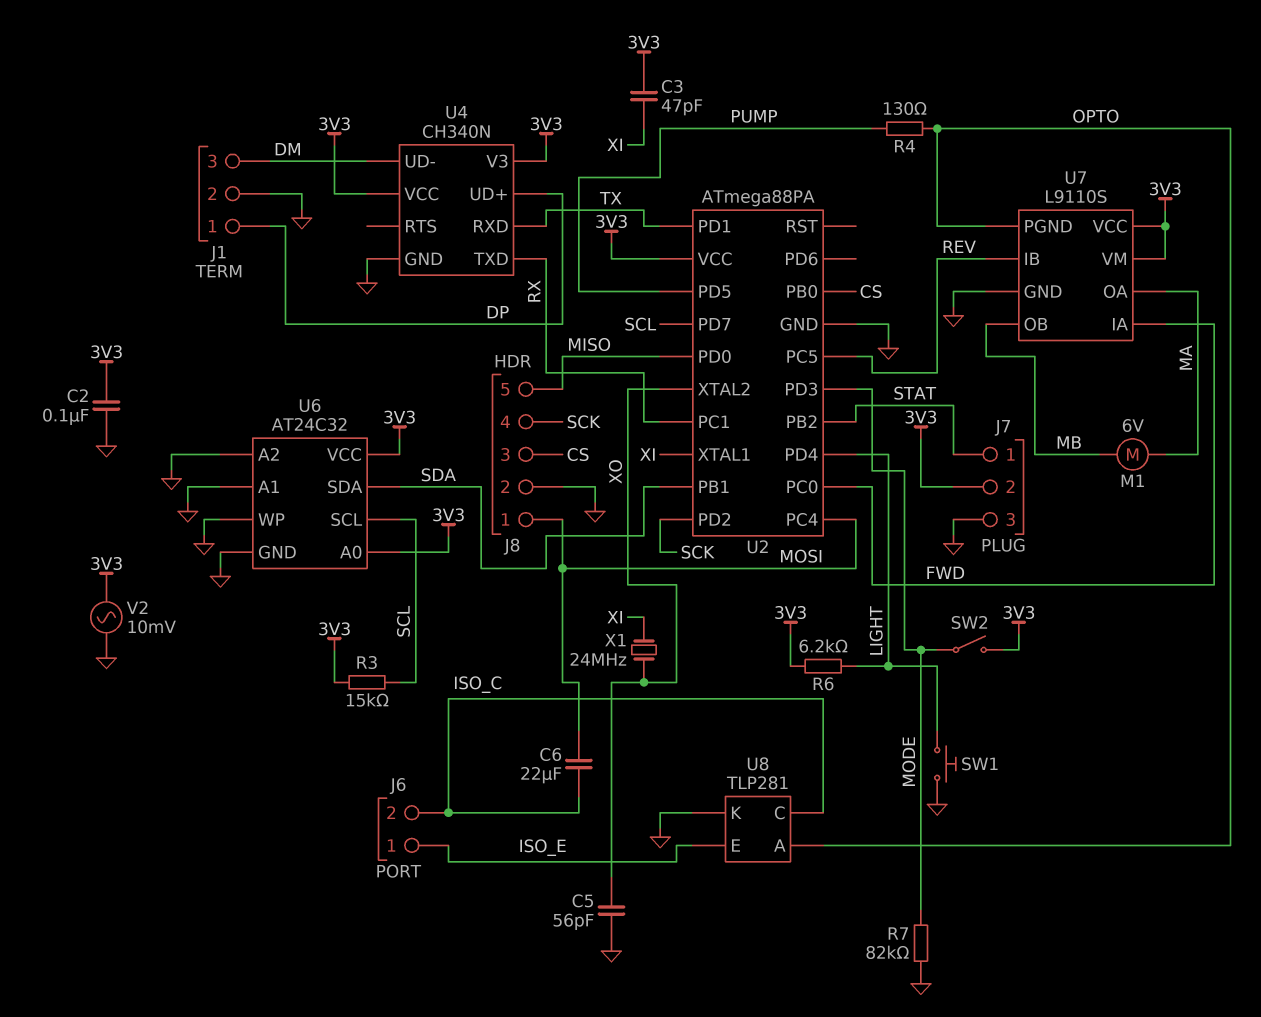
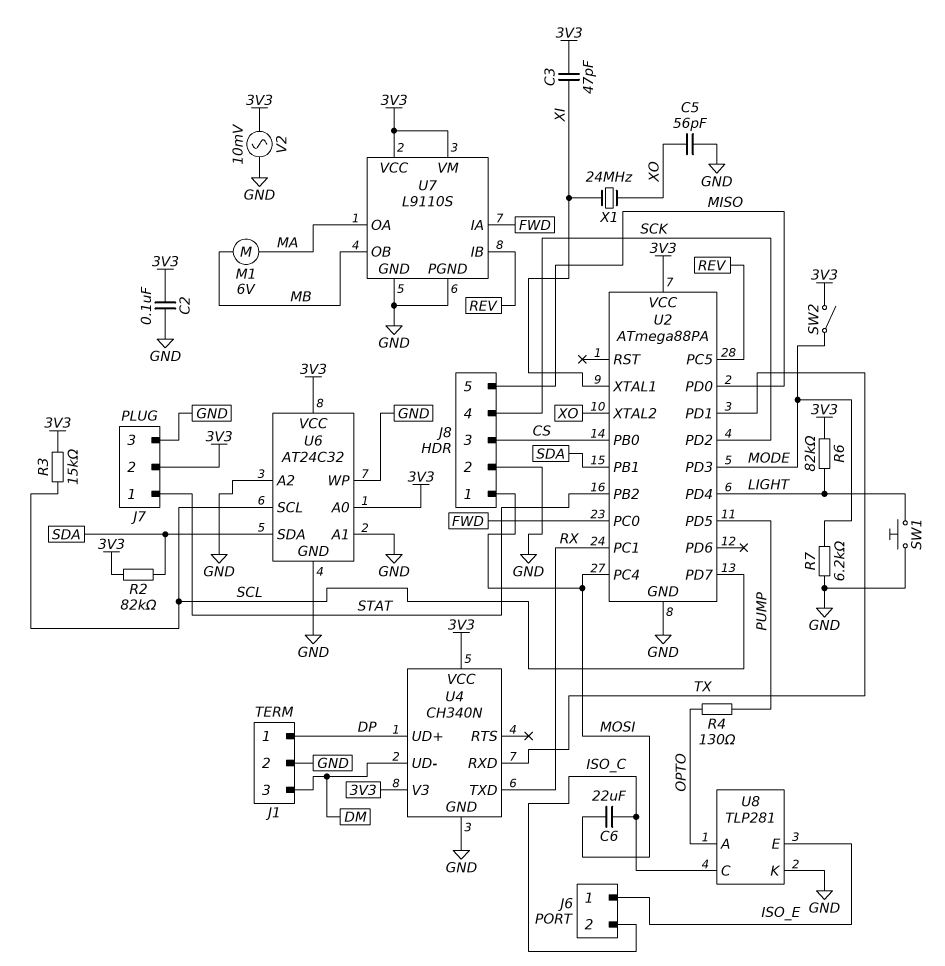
R2: none -> 82k (3V3, SDA)
R6: 6.2k (3V3, LIGHT) -> 82k (3V3, LIGHT)
R7: 82k (GND, MODE) -> 6.2k (GND, MODE)
U7 pin PGND: OPTO -> GND

